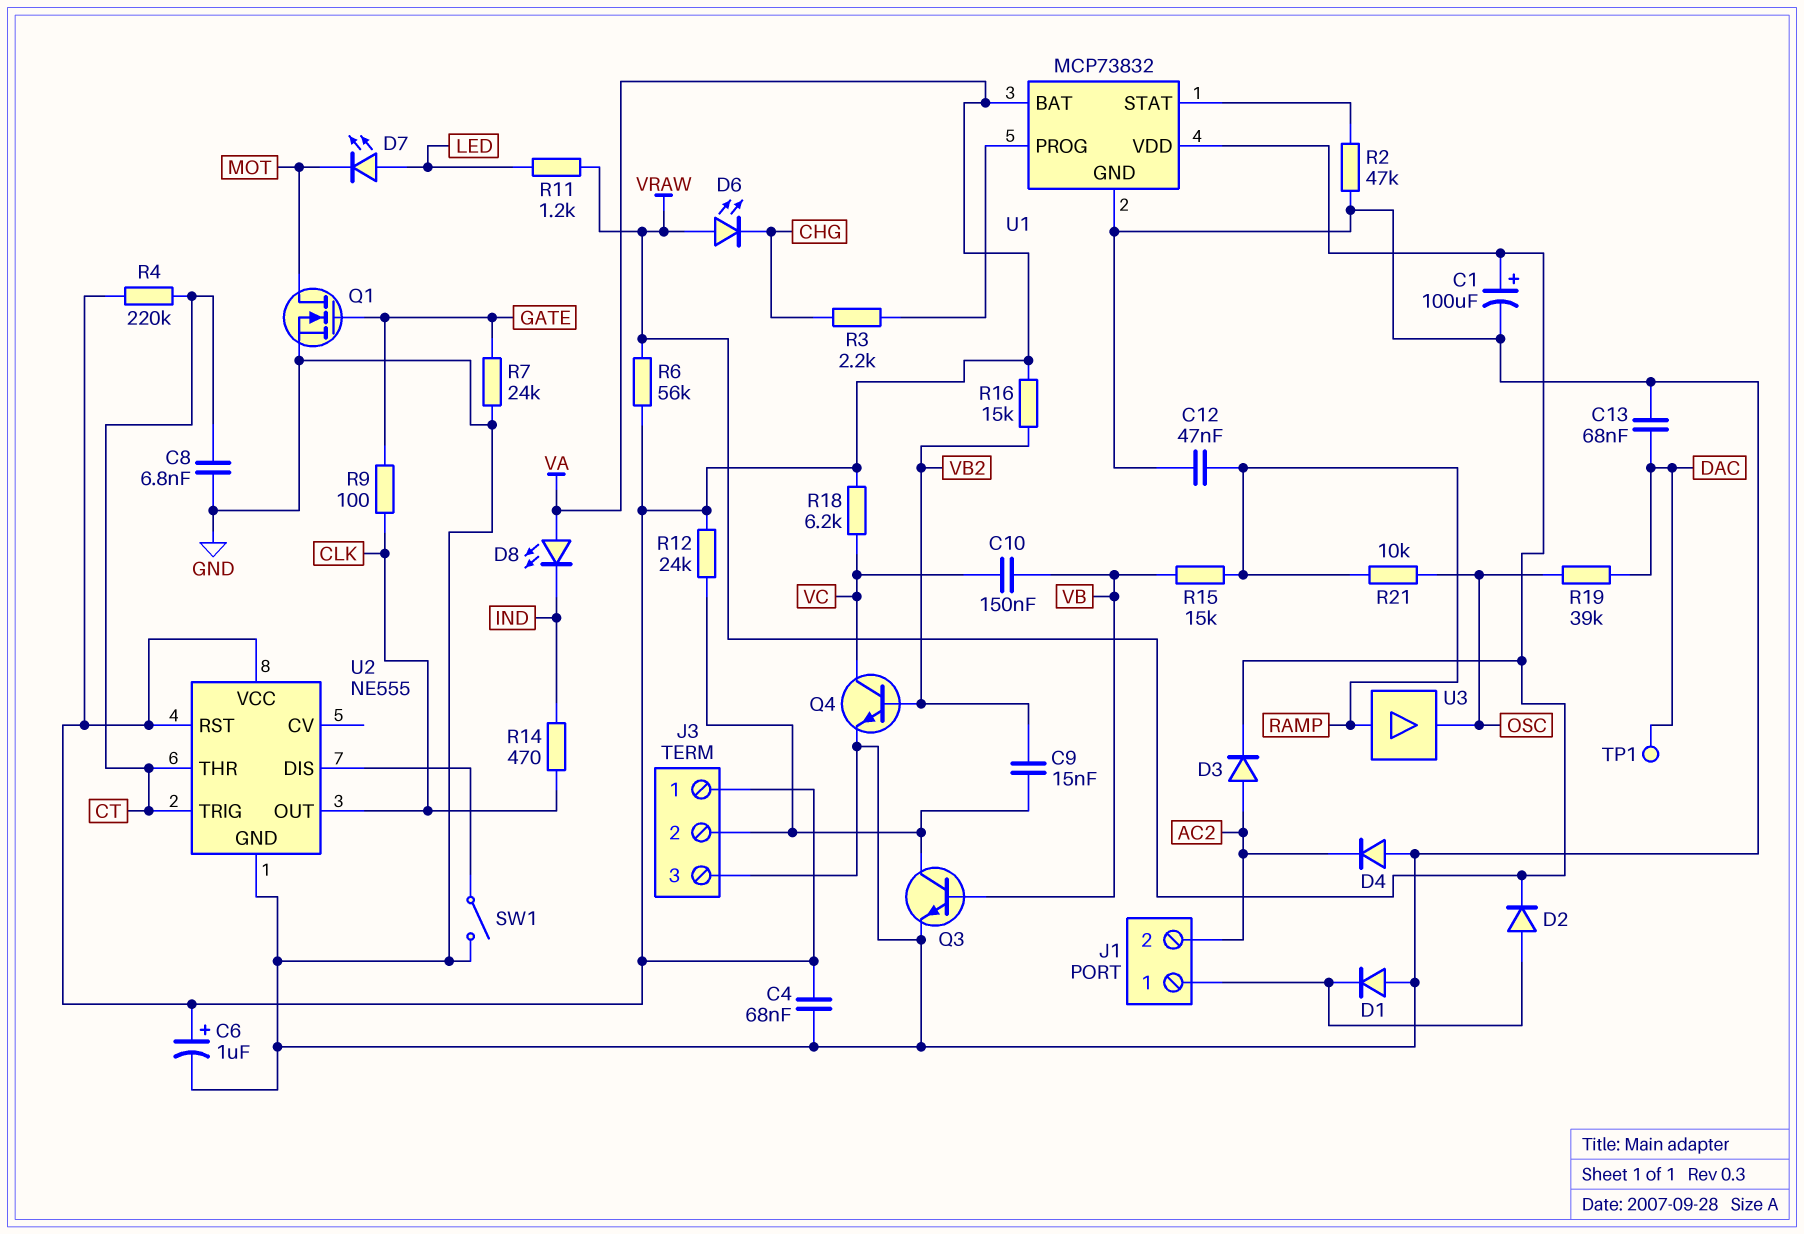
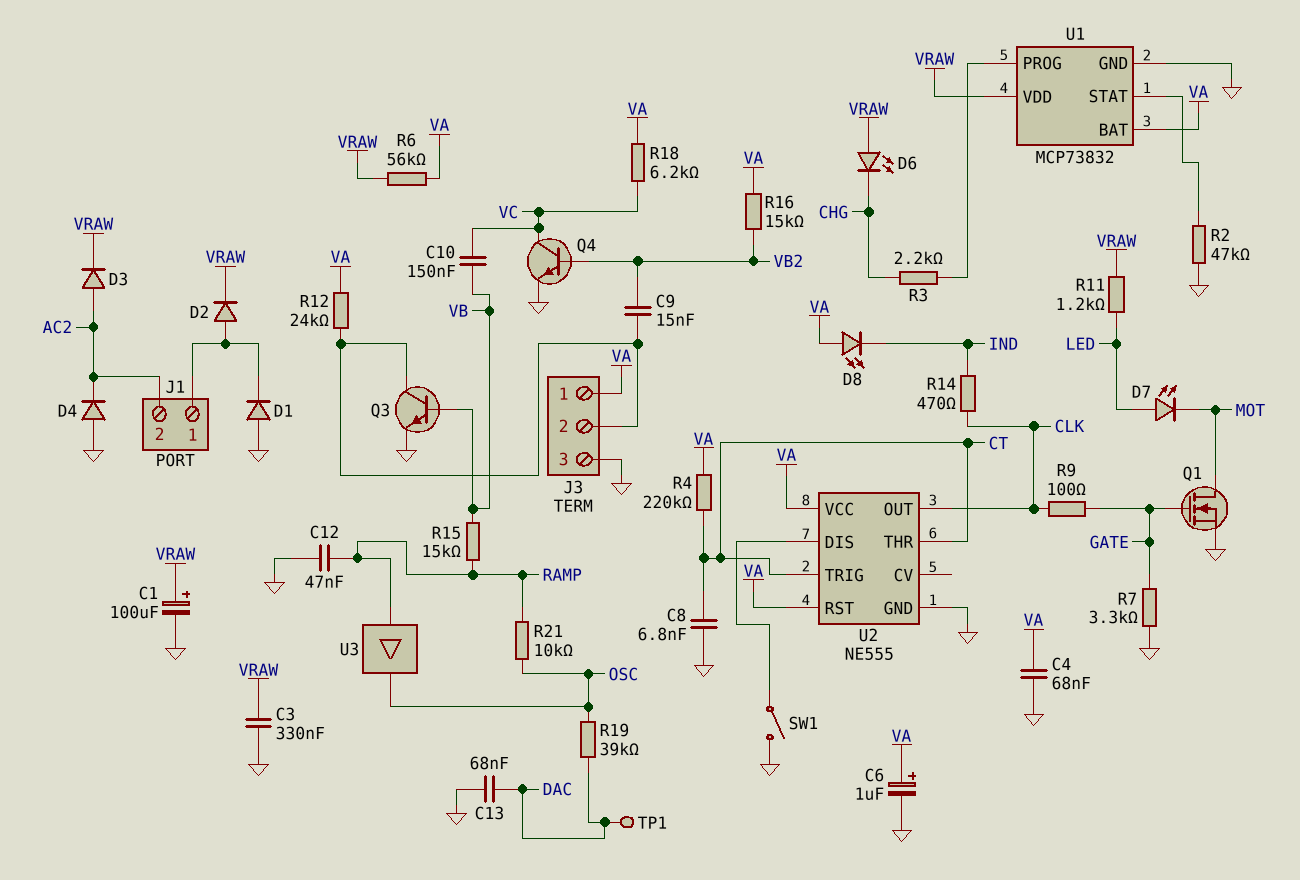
C3: none -> 330nF (GND, VRAW)
R7: 24k (GATE, GND) -> 3.3k (GATE, GND)

